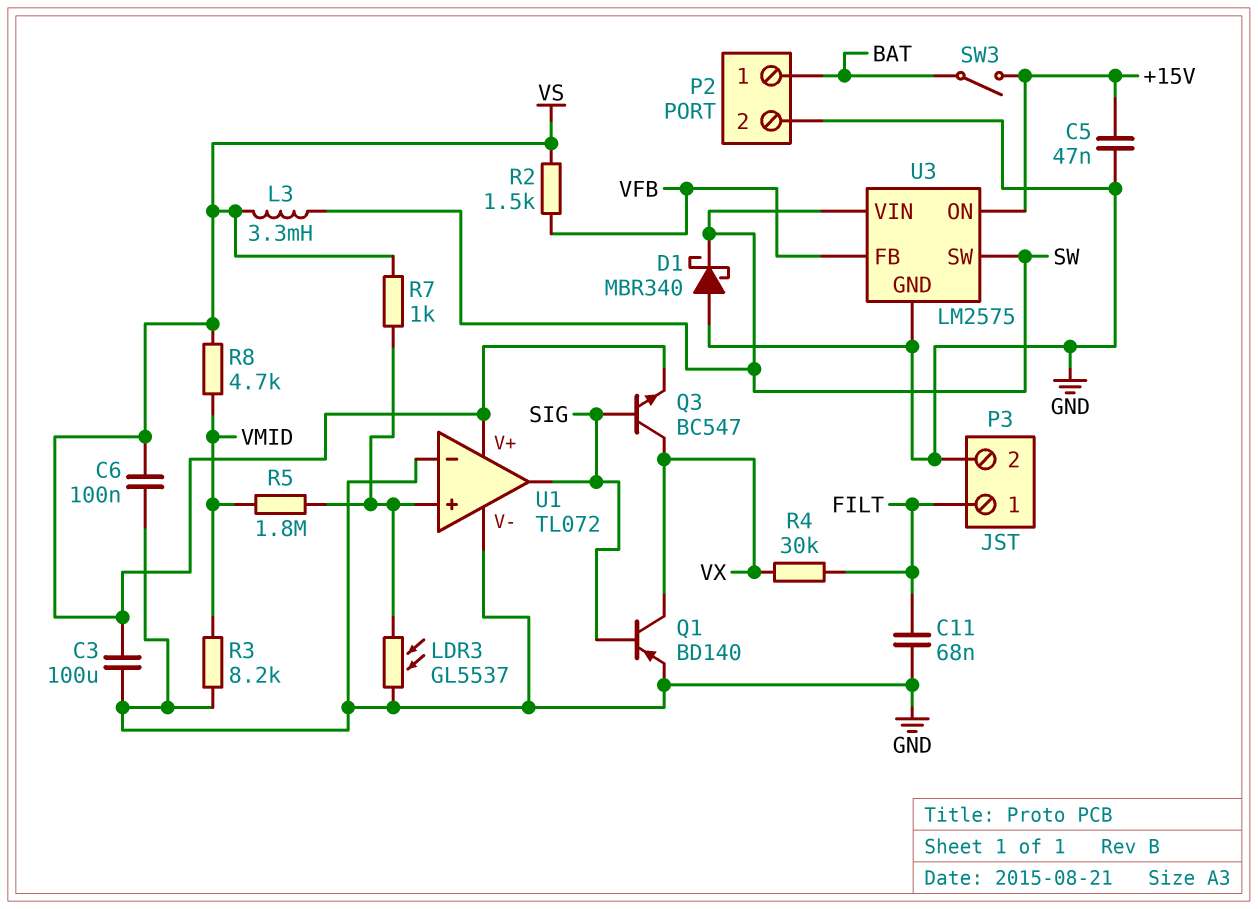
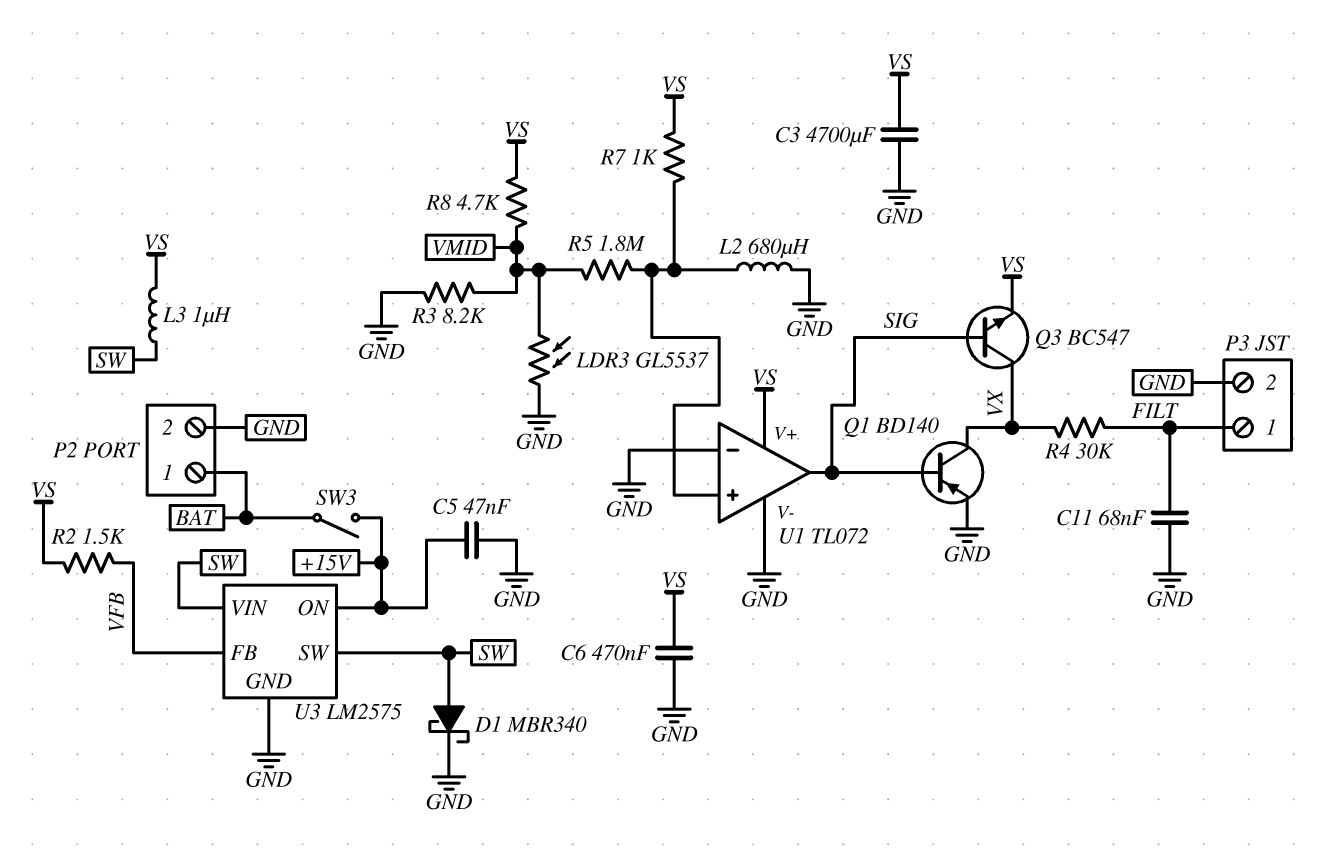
C3: 100uF (GND, VS) -> 4700uF (GND, VS)
C6: 100nF (GND, VS) -> 470nF (GND, VS)
D1: schottky MBR340 (A GND, K SW) -> schottky MBR340 (A SW, K GND)
L2: none -> 680uH (GND, U1/in+)
L3: 3.3mH (SW, VS) -> 1uH (SW, VS)
LDR3: GL5537 (GND, U1/in+) -> GL5537 (GND, VMID)

